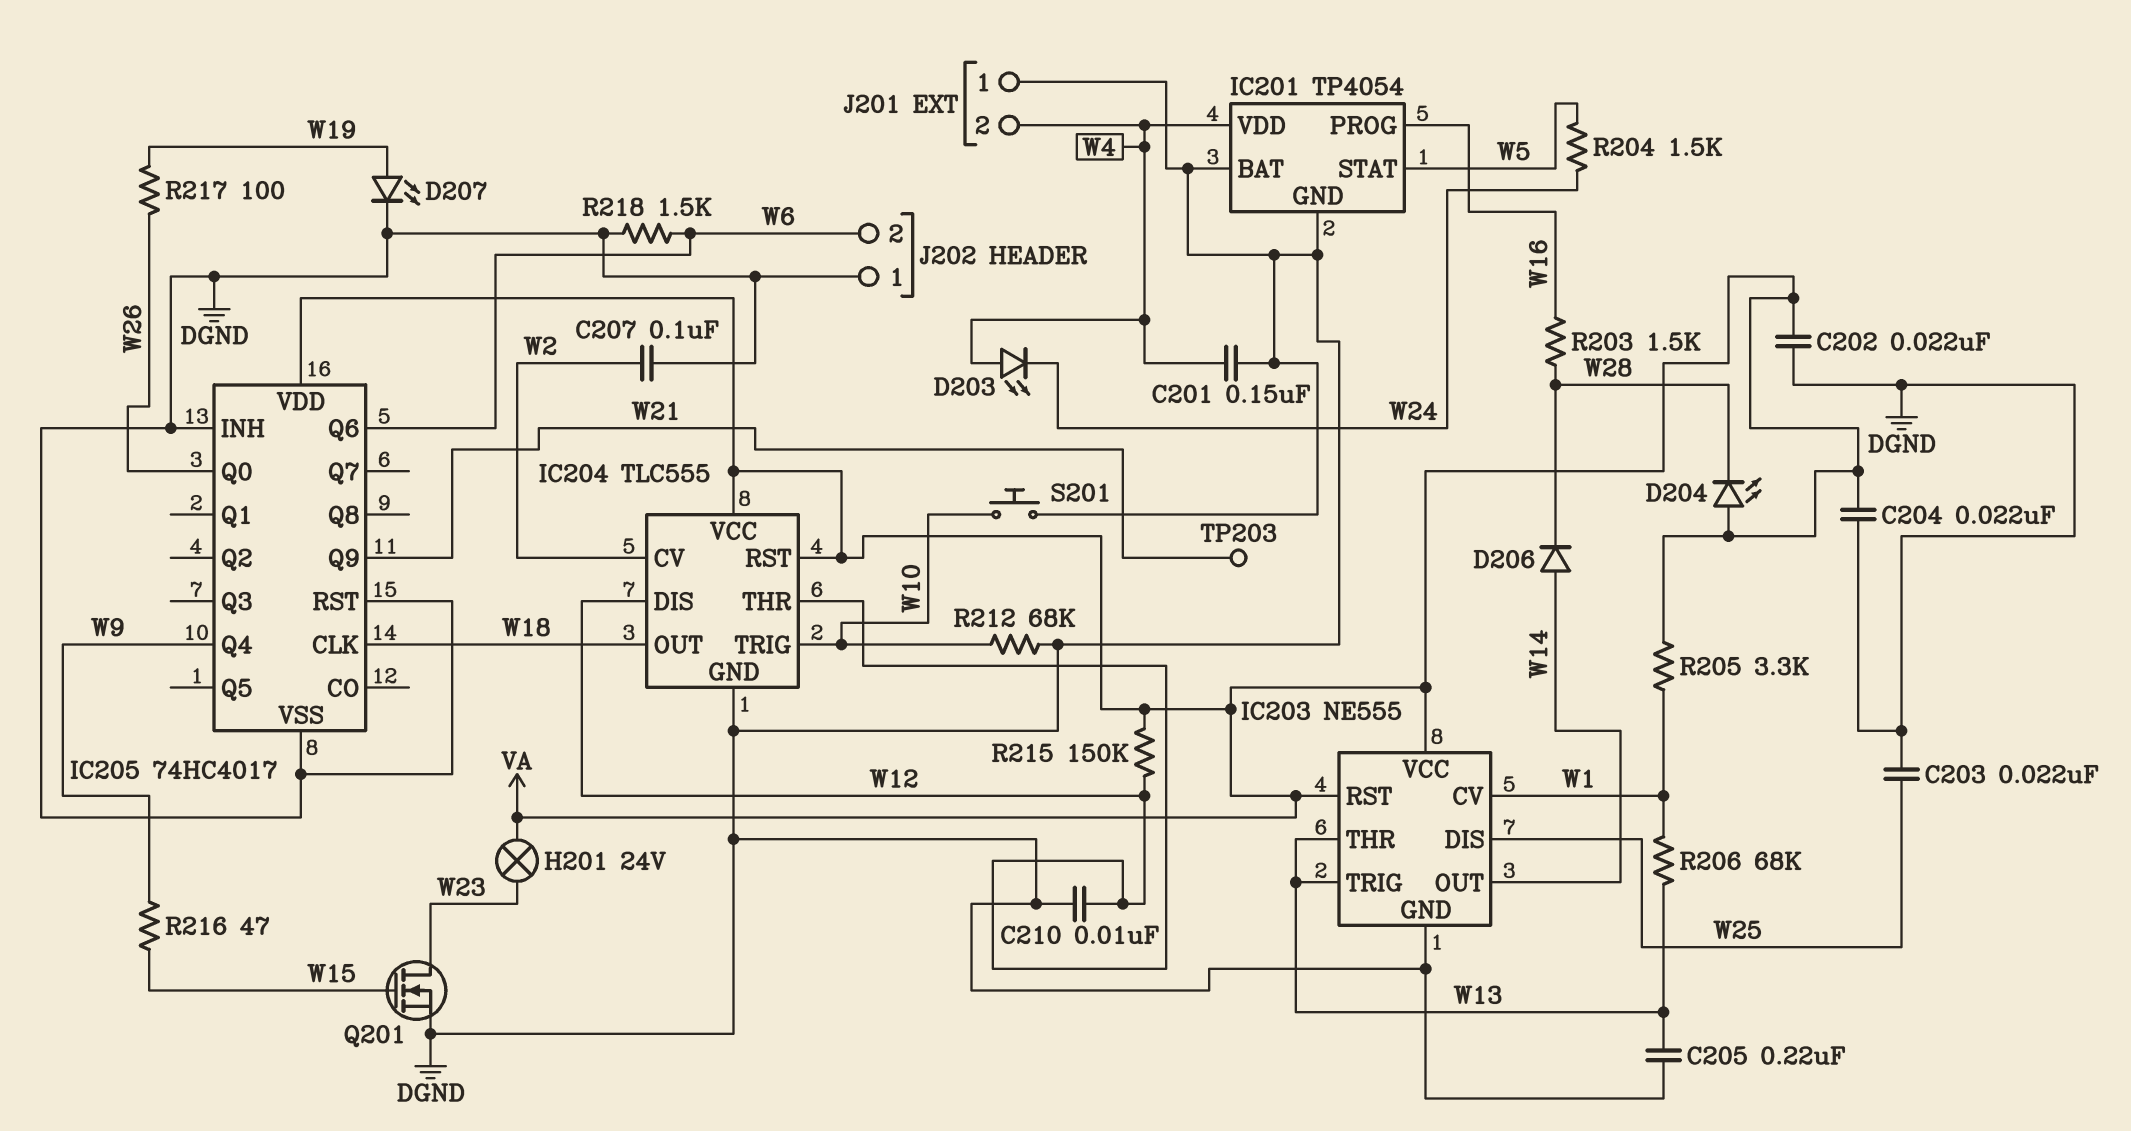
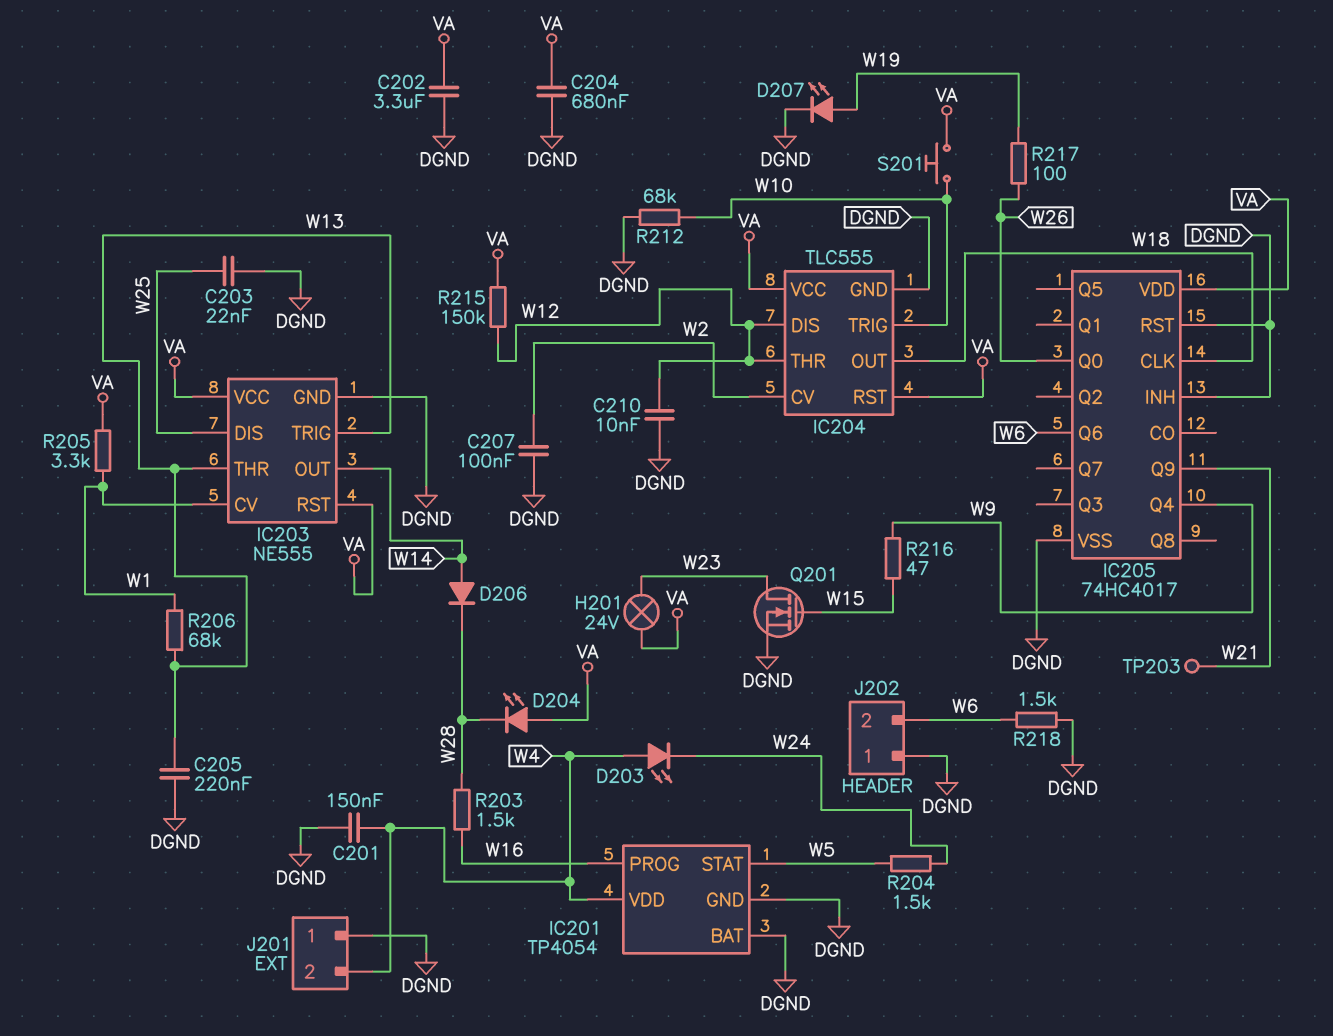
C202: 22nF (DGND, VA) -> 3.3uF (DGND, VA)
C204: 22nF (DGND, VA) -> 680nF (DGND, VA)
S201: button (DGND, W10) -> button (VA, W10)

